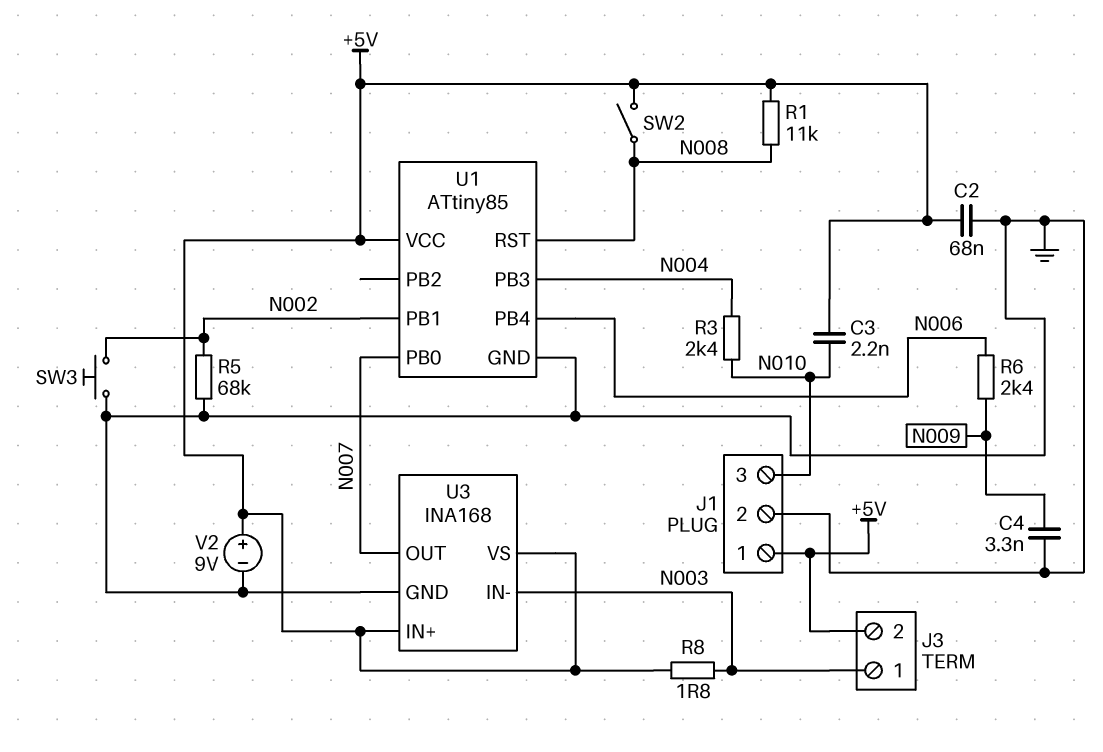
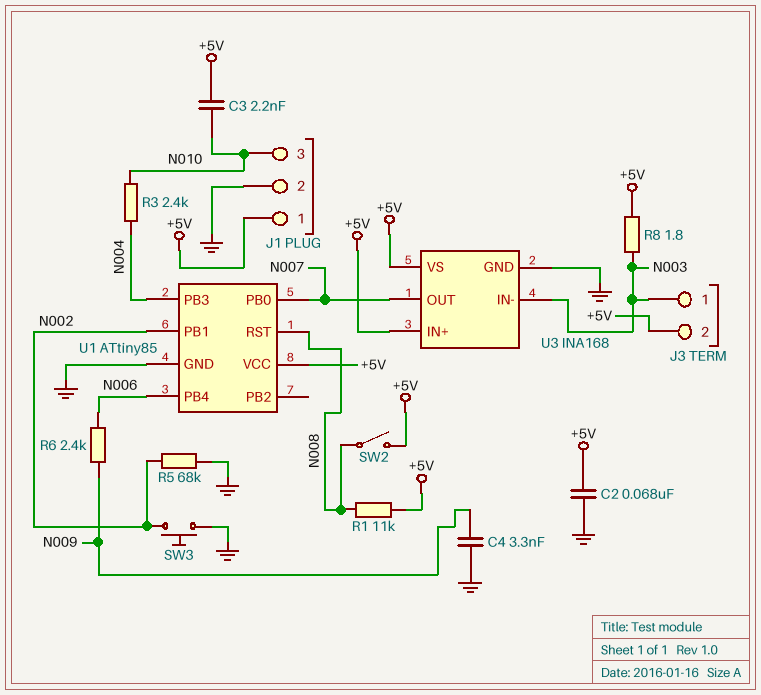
V2: 9V (plus +5V, minus GND) -> none

